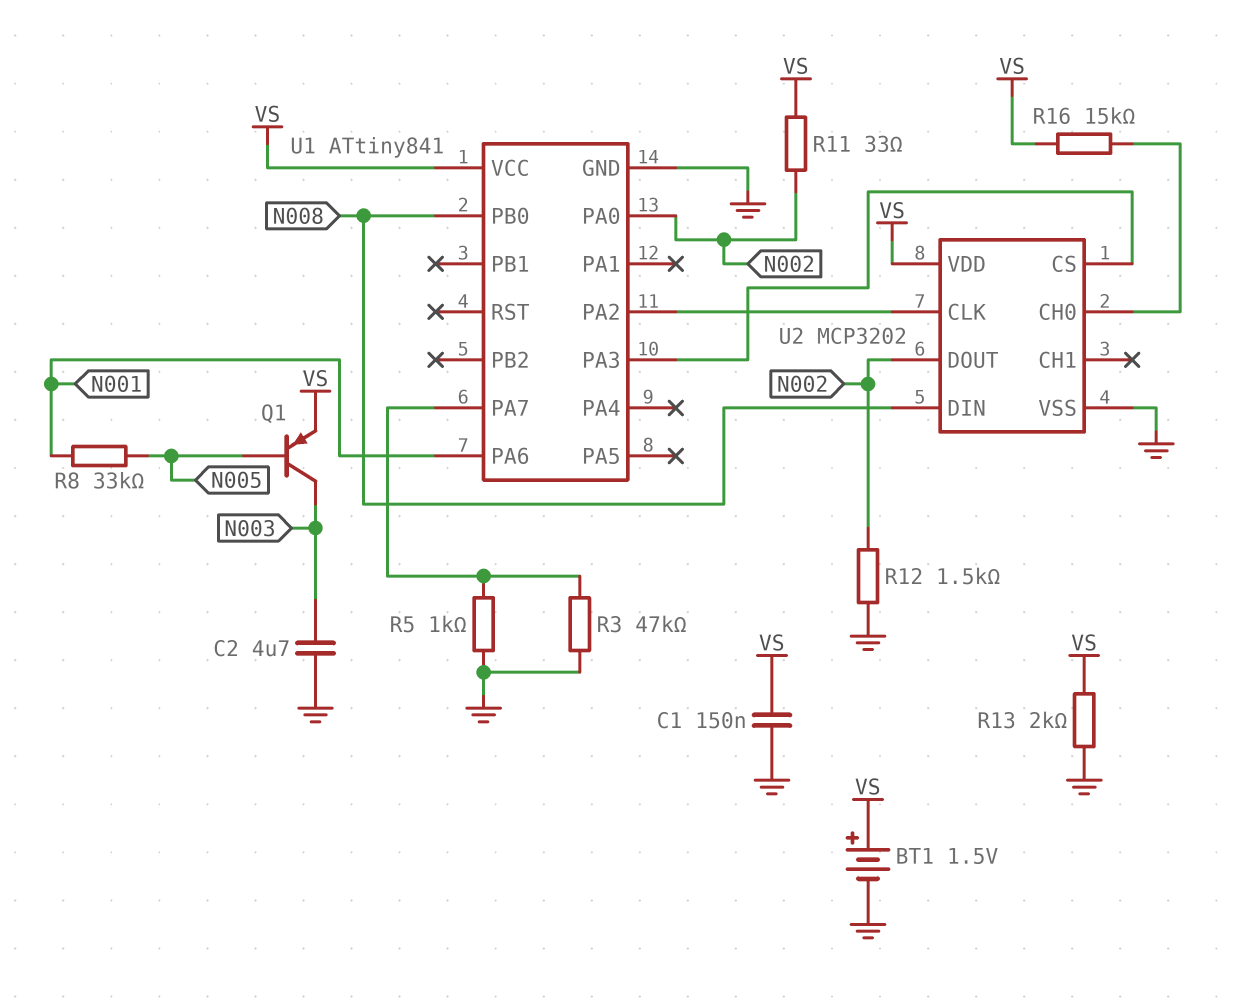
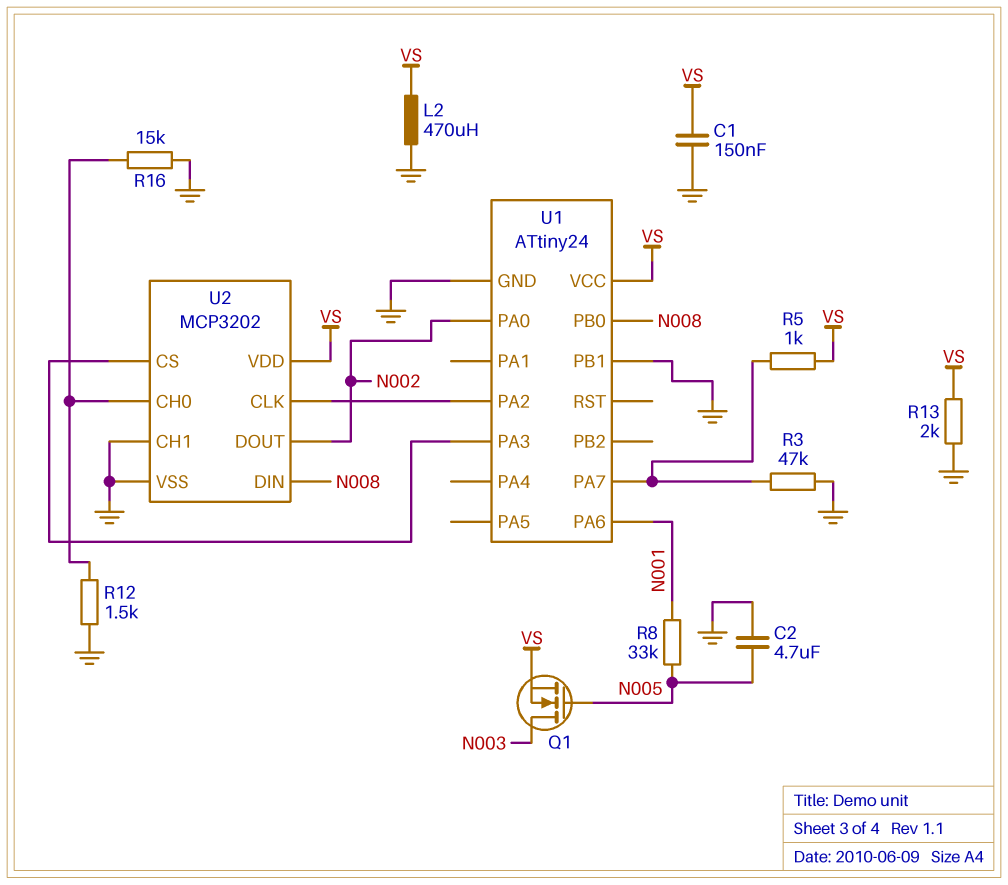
BT1: 1.5V (plus VS, minus GND) -> none
C2: 4.7uF (GND, N003) -> 4.7uF (GND, N005)
L2: none -> 470uH (GND, VS)
Q1: PNP (B N005, C N003, E VS) -> NMOS (G N005, D N003, S VS)
R5: 1k (GND, U1/PA7) -> 1k (U1/PA7, VS)
R11: 33 (N002, VS) -> none
R12: 1.5k (GND, N002) -> 1.5k (GND, U2/CH0)
R16: 15k (U2/CH0, VS) -> 15k (GND, U2/CH0)
U1: ATtiny841 -> ATtiny24
U1 pin PB1: none -> GND
U2 pin CH1: none -> GND

